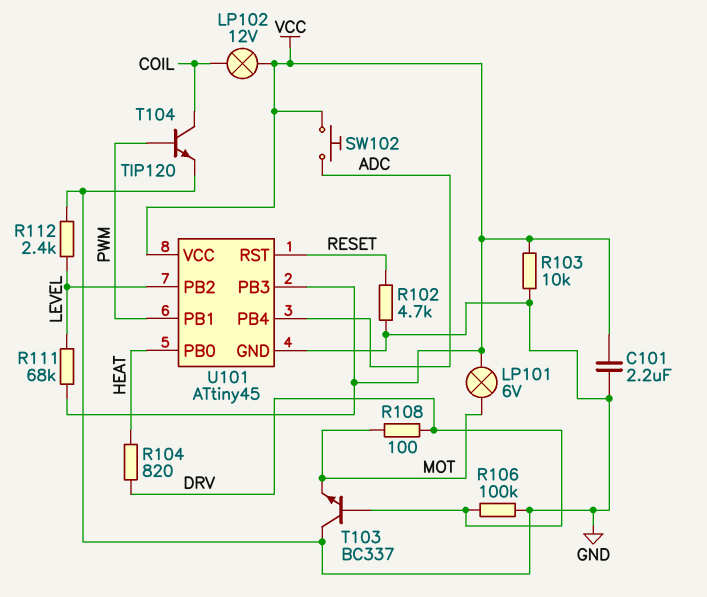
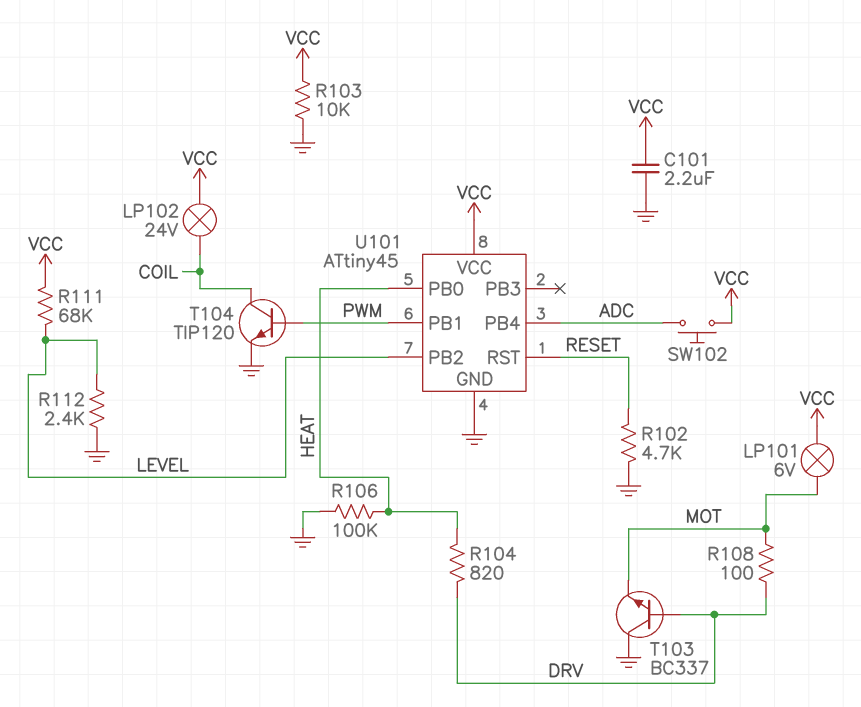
LP102: lamp 12V (COIL, VCC) -> lamp 24V (COIL, VCC)
R106: 100k (DRV, GND) -> 100k (GND, HEAT)
U101 pin PB3: VCC -> none

